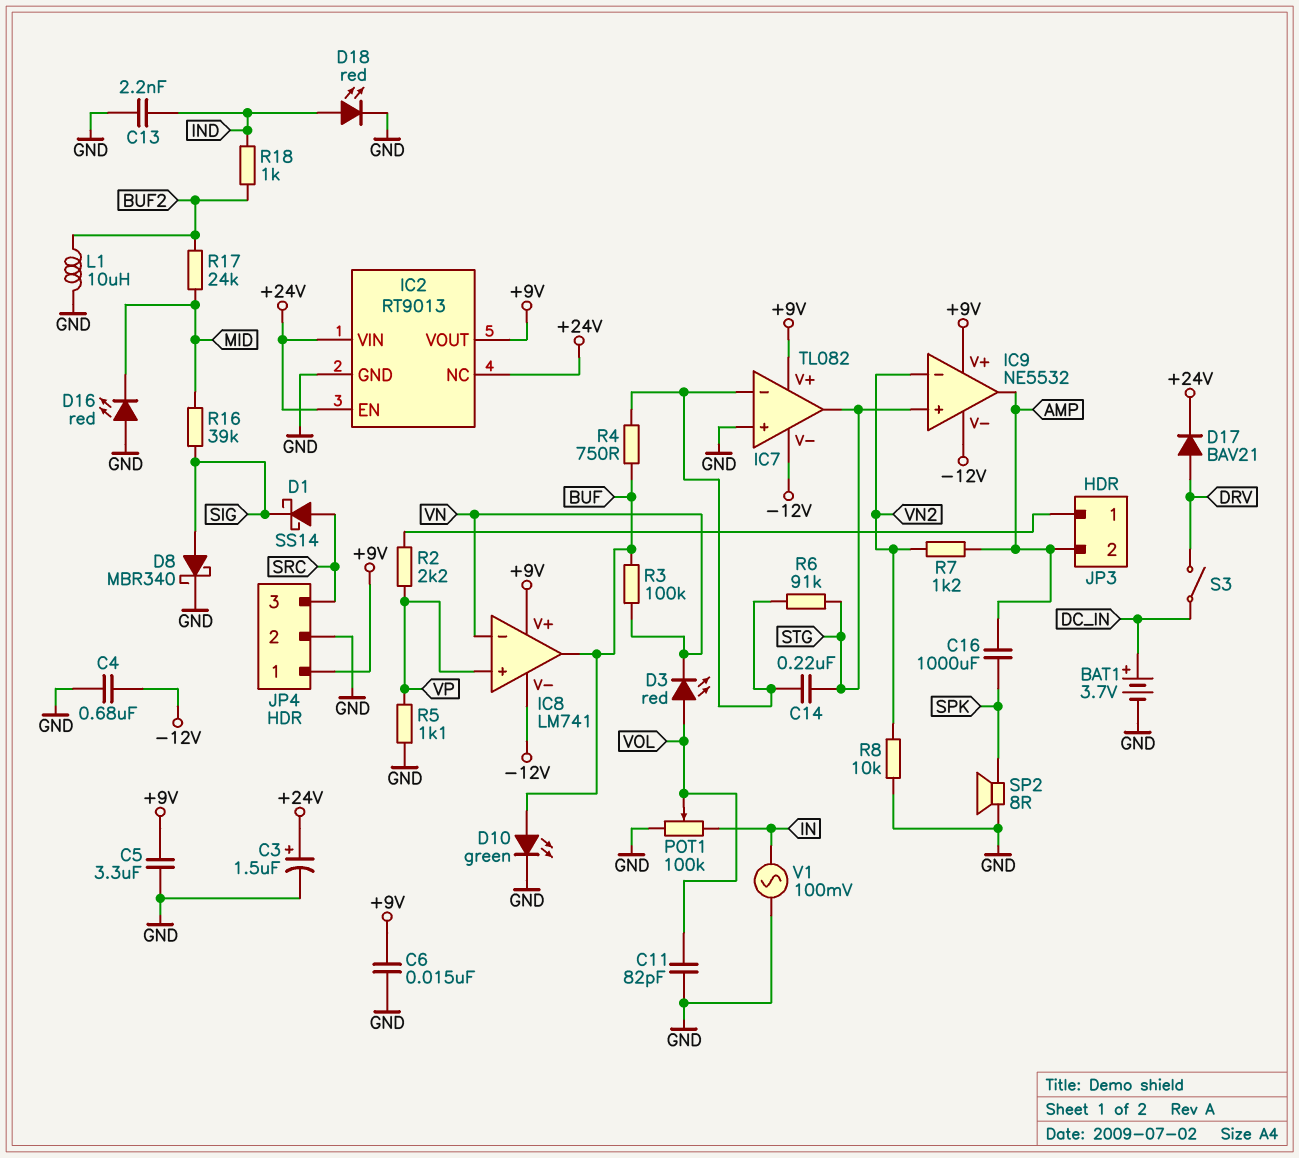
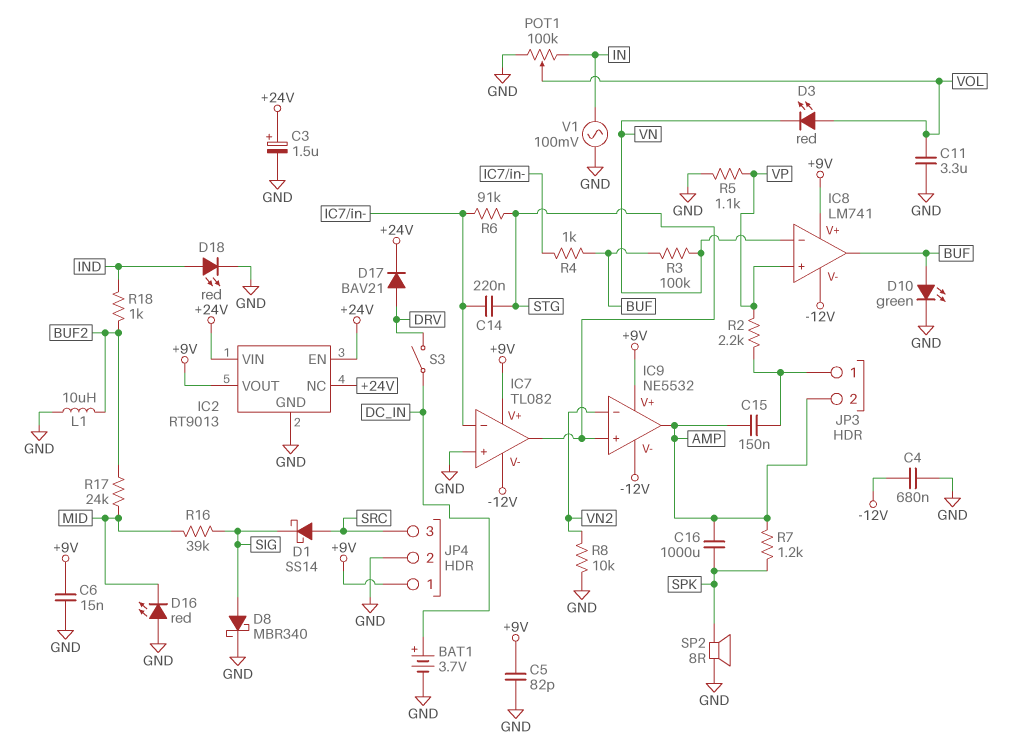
C5: 3.3uF (+9V, GND) -> 82pF (+9V, GND)
C11: 82pF (GND, VOL) -> 3.3uF (GND, VOL)
C13: 2.2nF (GND, IND) -> none
C15: none -> 150nF (AMP, JP3/1)
R4: 750 (BUF, IC7/in-) -> 1k (BUF, IC7/in-)
R7: 1.2k (AMP, VN2) -> 1.2k (AMP, SPK)

